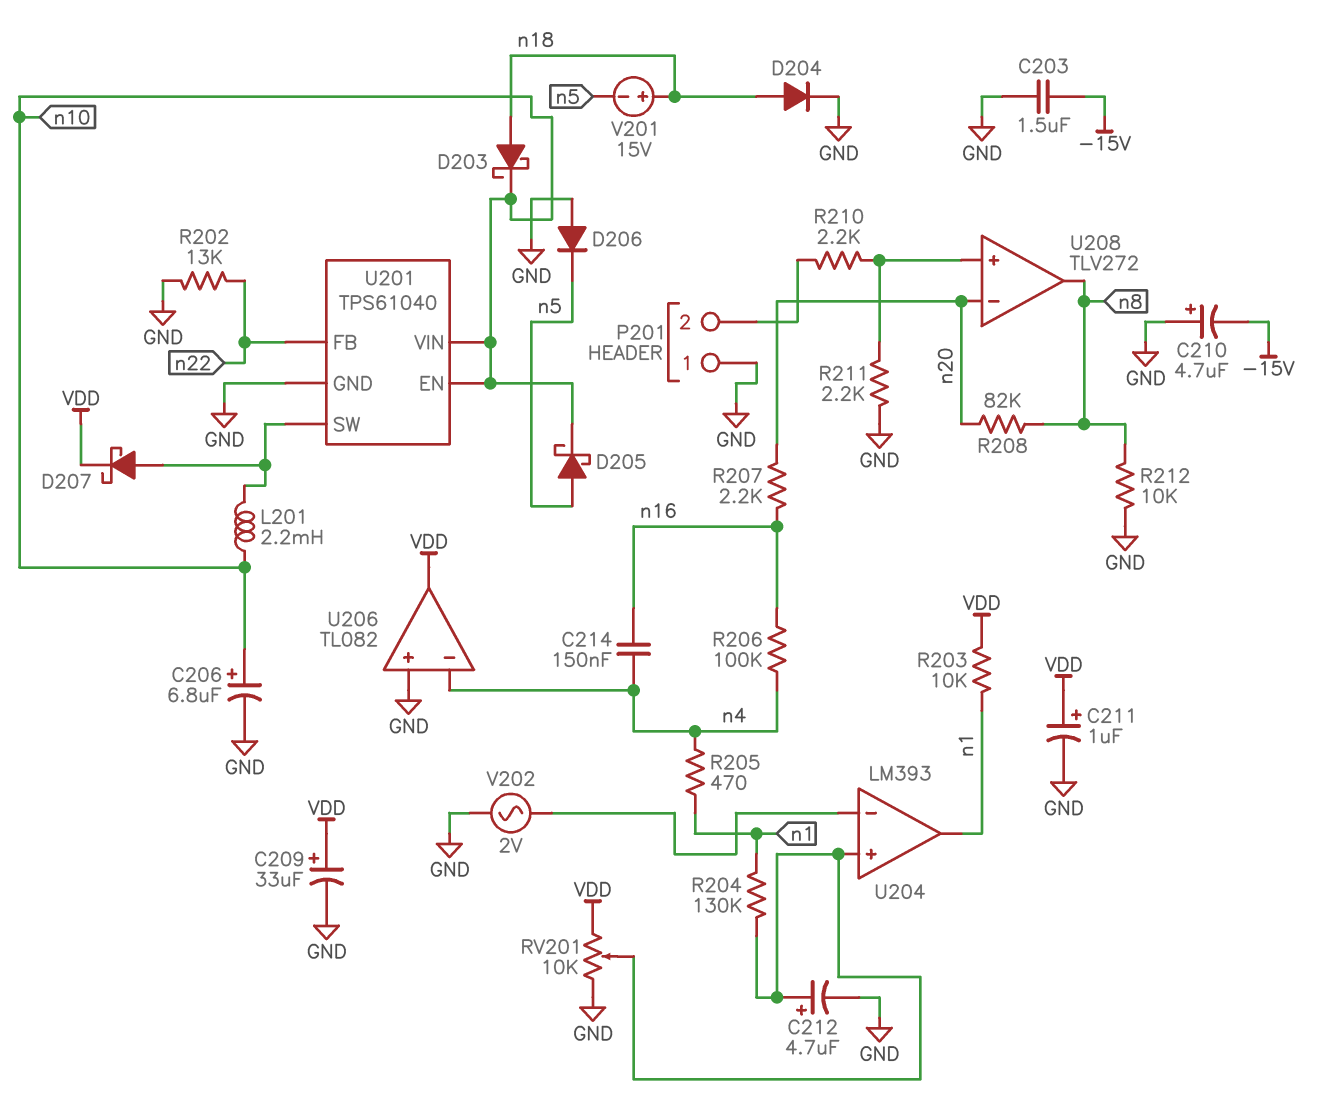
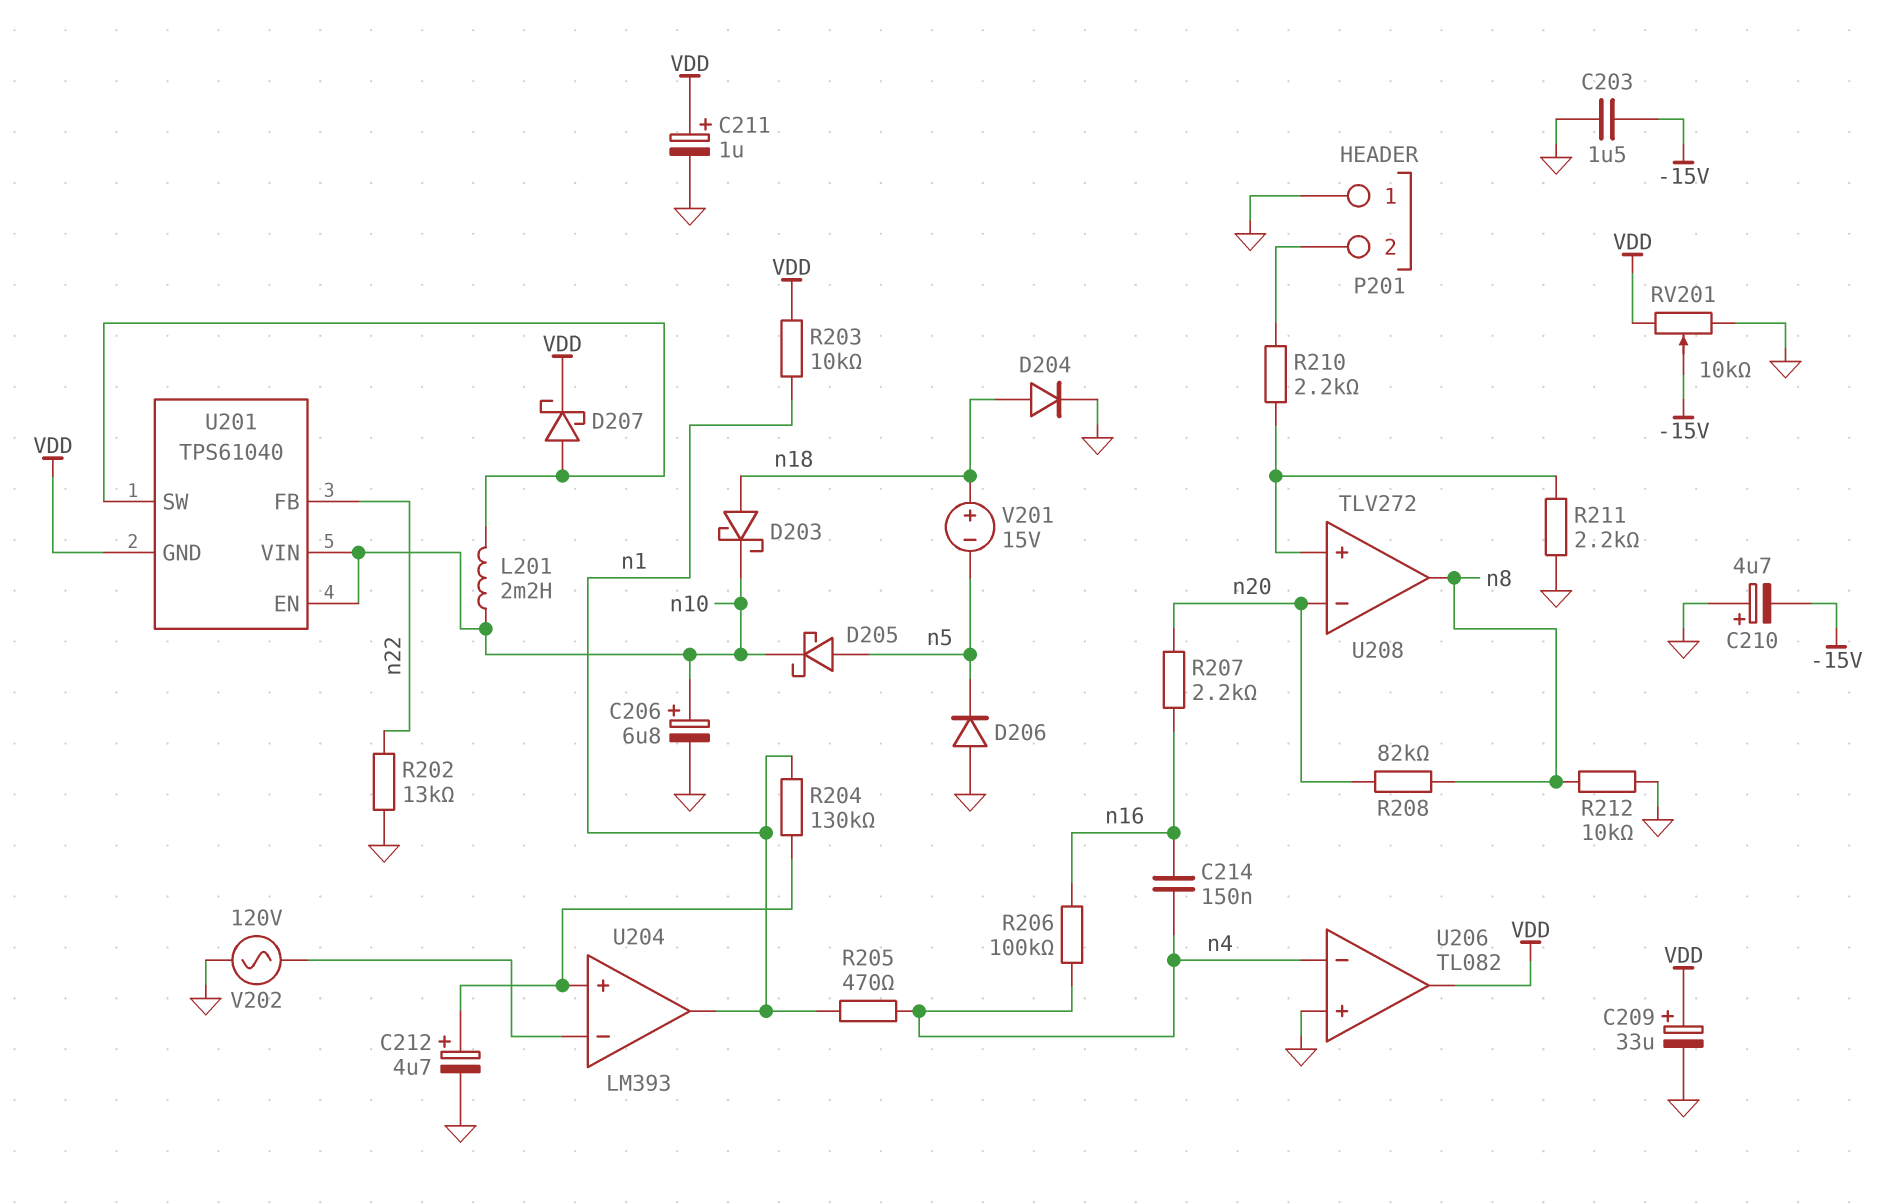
RV201: 10k (GND, VDD, wiper U204/in+) -> 10k (GND, VDD, wiper -15V)
U201 pin GND: GND -> VDD
V202: AC 2V (GND, U204/in-) -> AC 120V (GND, U204/in-)

